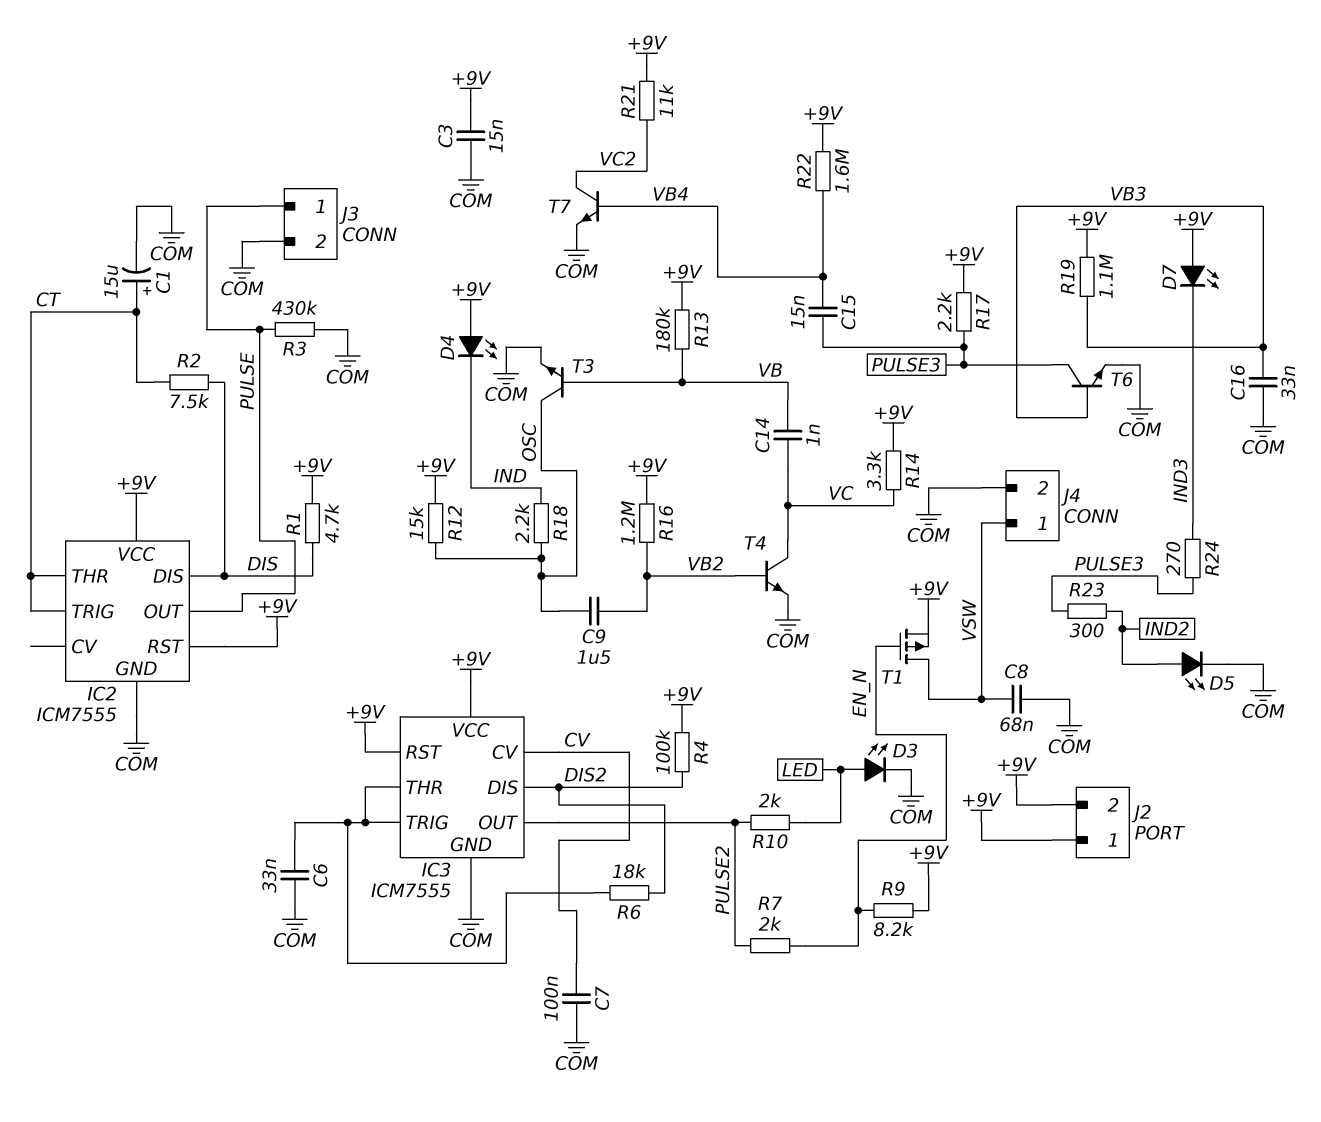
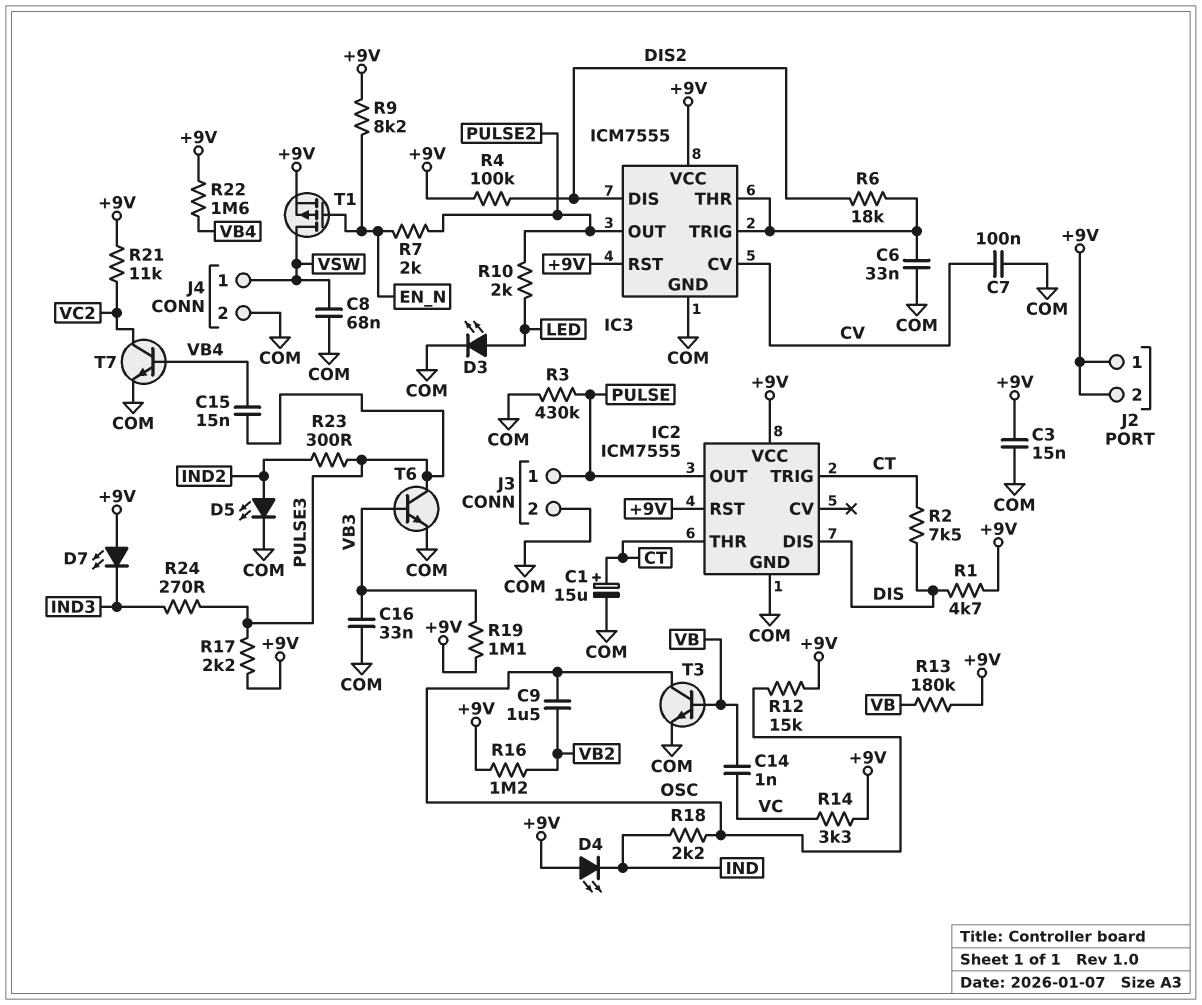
T4: NPN (B VB2, C VC, E COM) -> none

